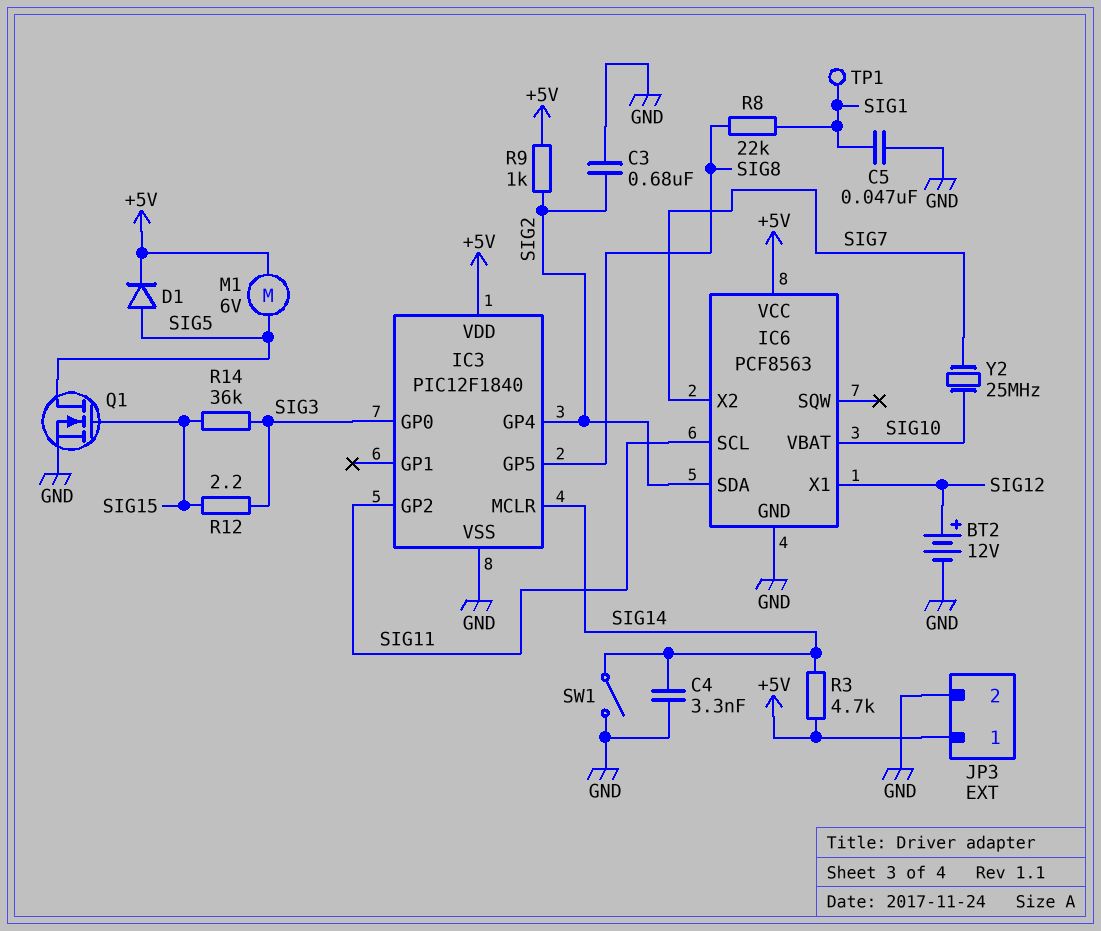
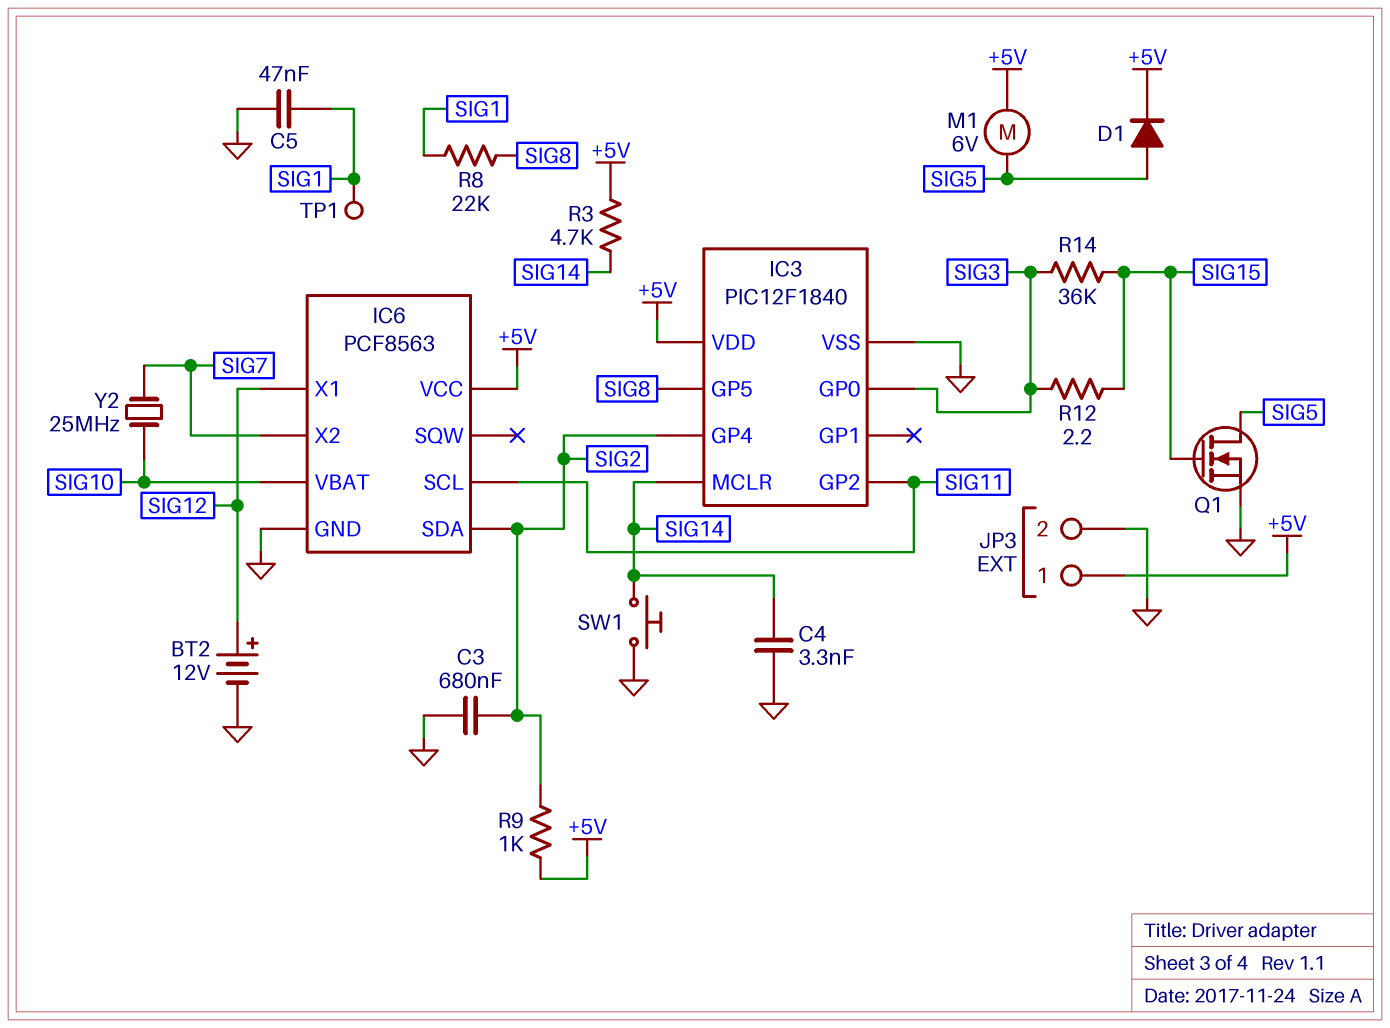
SW1: switch (GND, SIG14) -> button (GND, SIG14)

